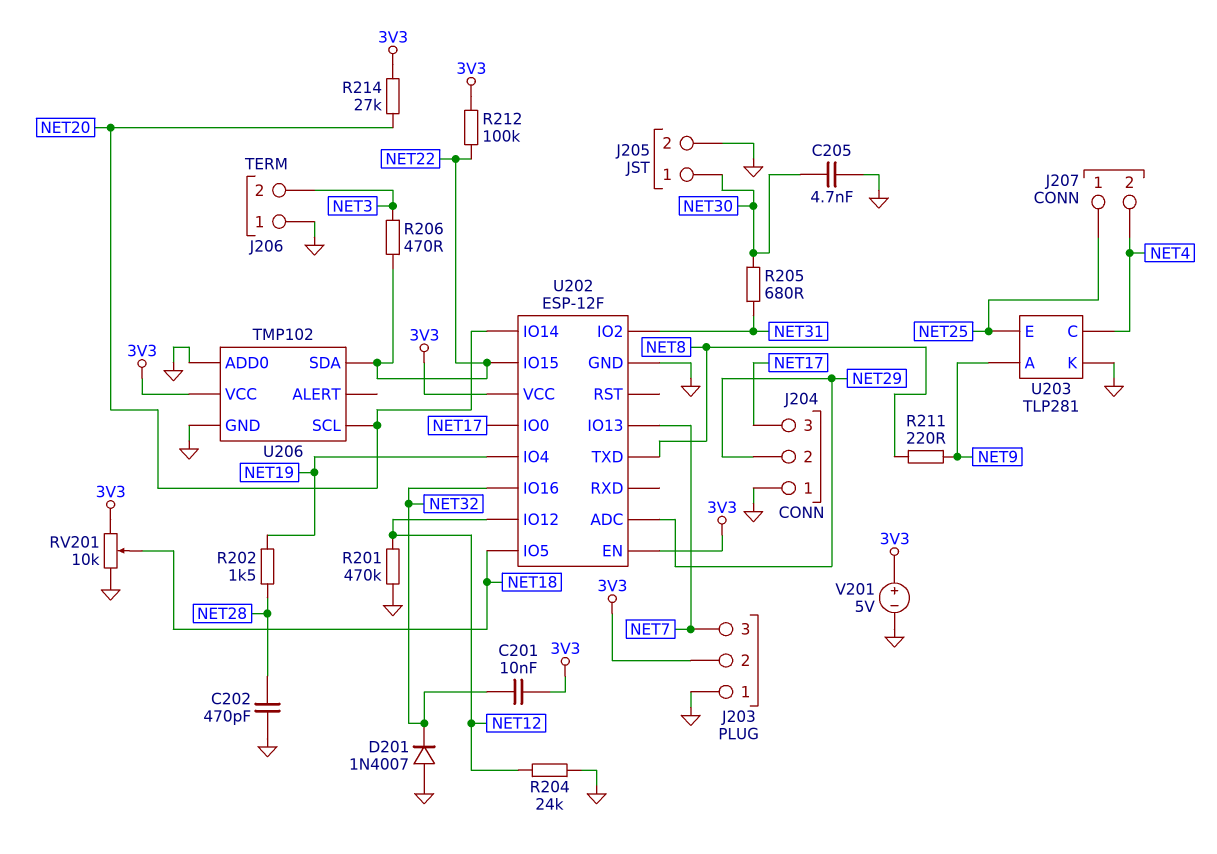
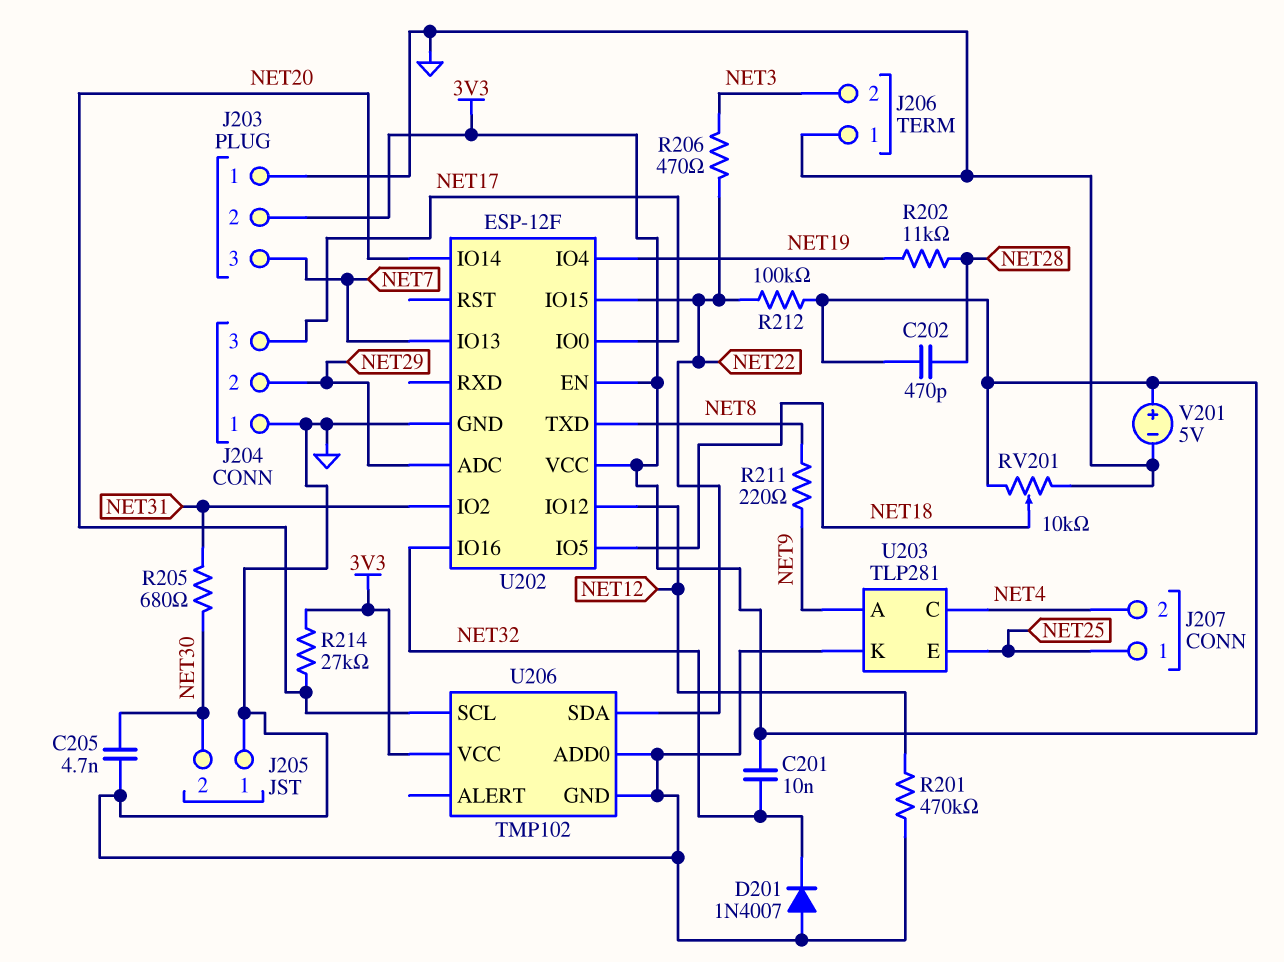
C202: 470pF (GND, NET28) -> 470pF (3V3, NET28)
J205 pin 1: NET30 -> GND
J205 pin 2: GND -> NET30
R202: 1.5k (NET19, NET28) -> 11k (NET19, NET28)
R204: 24k (GND, NET12) -> none

